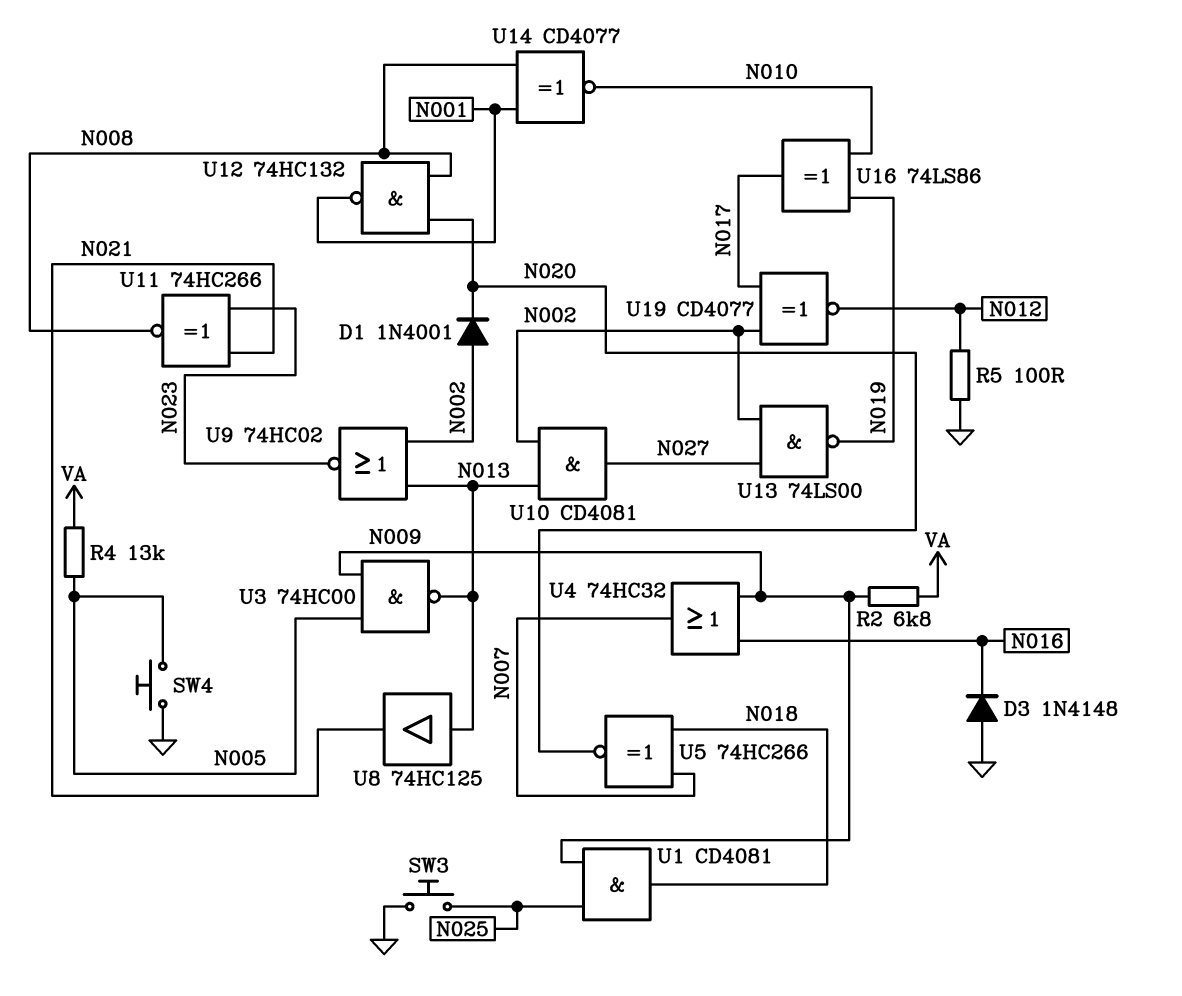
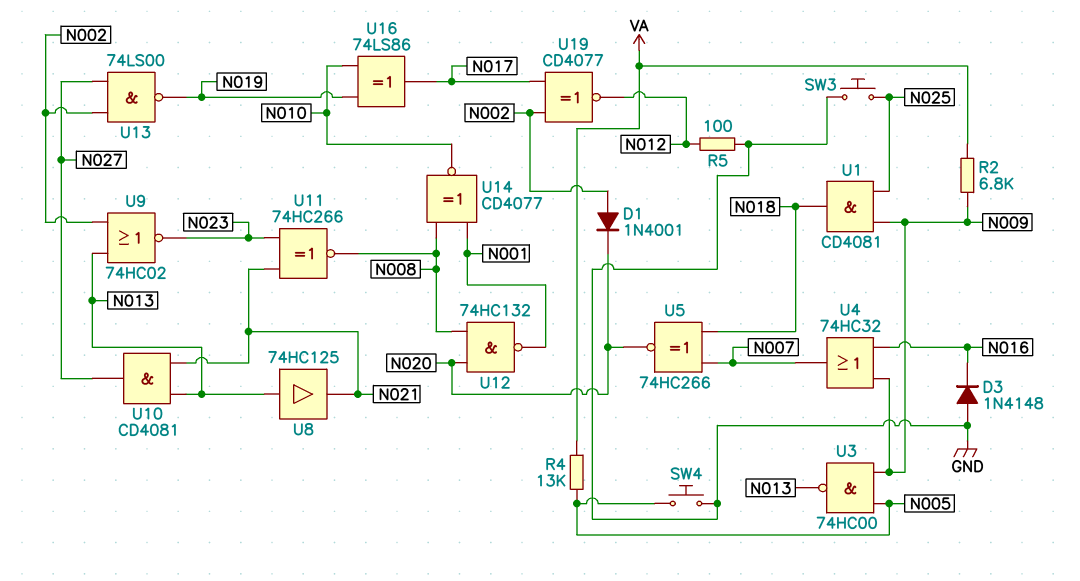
U10: AND CD4081 (in N002, in N013, out N027) -> AND CD4081 (in N013, in N021, out N027)

